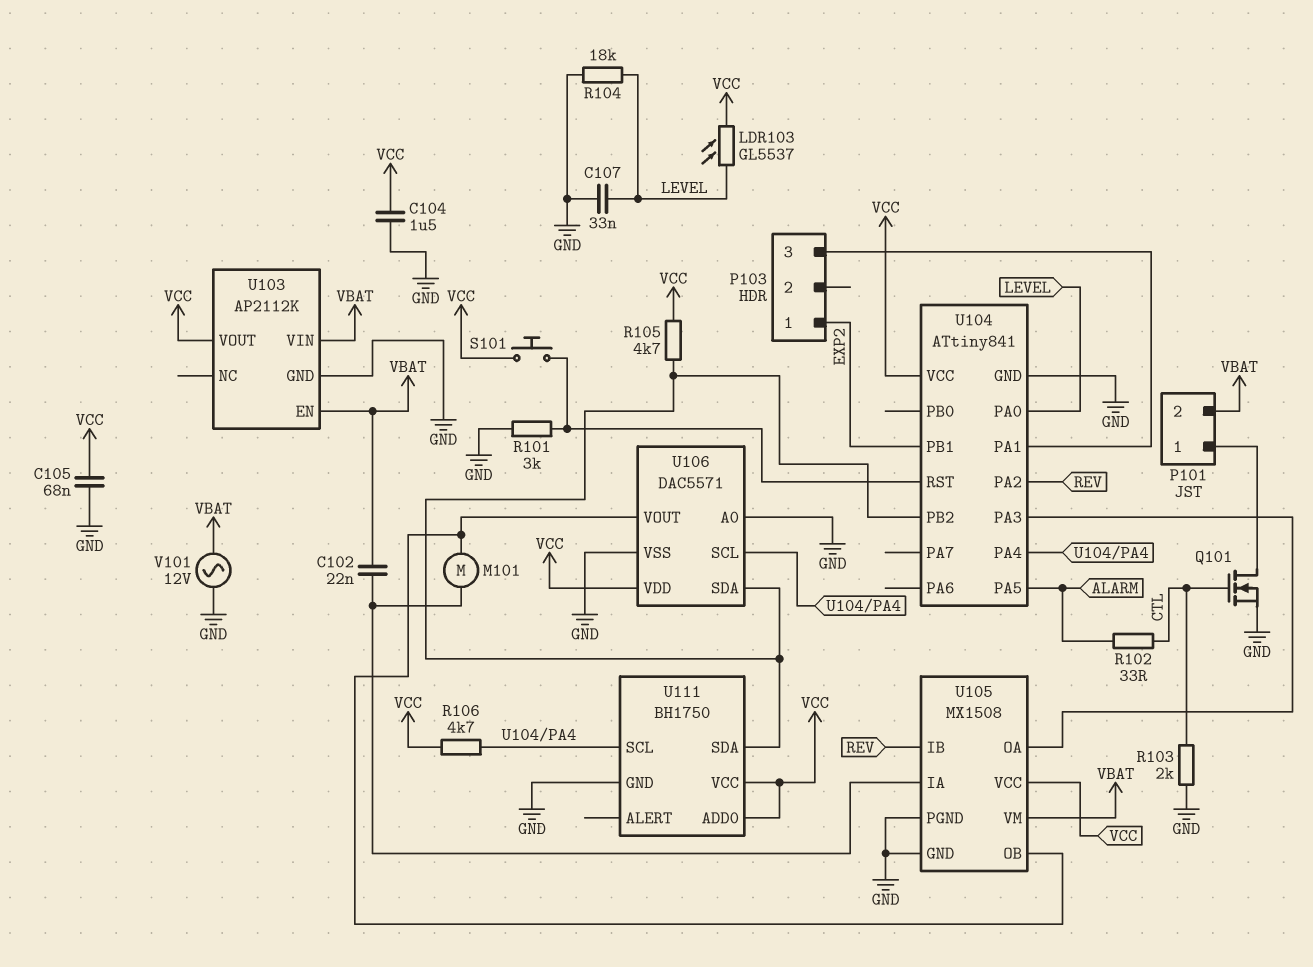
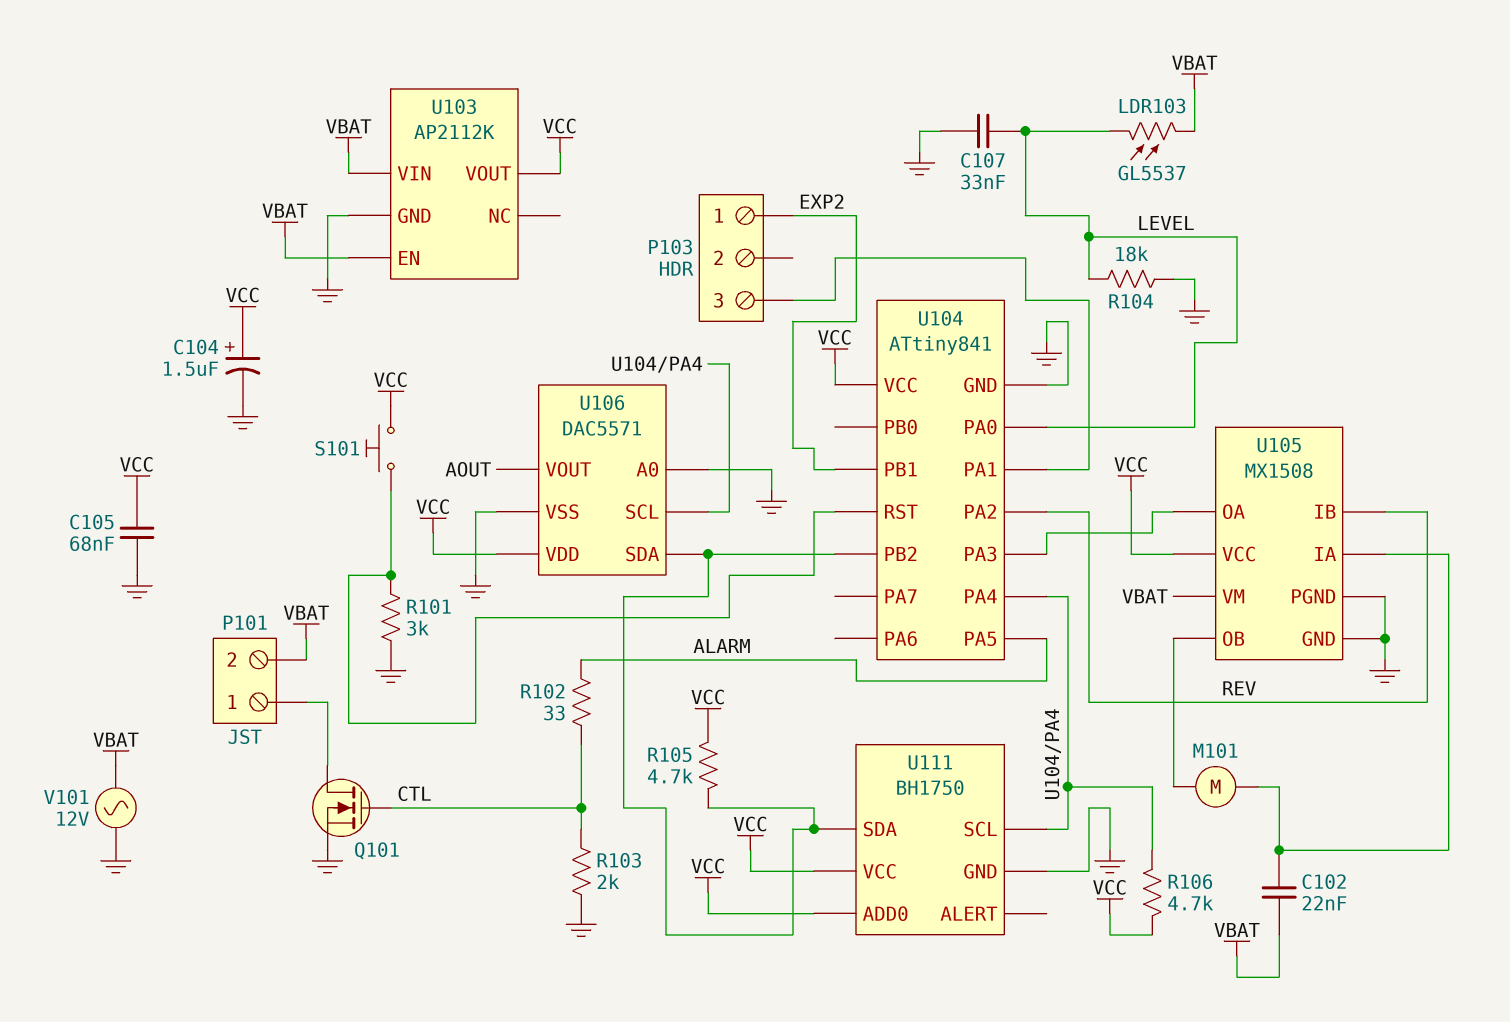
C104: 1.5uF (GND, VCC) -> 1.5uF (plus VCC, minus GND)
LDR103: GL5537 (LEVEL, VCC) -> GL5537 (LEVEL, VBAT)
U106 pin VOUT: U105/OB -> AOUT

